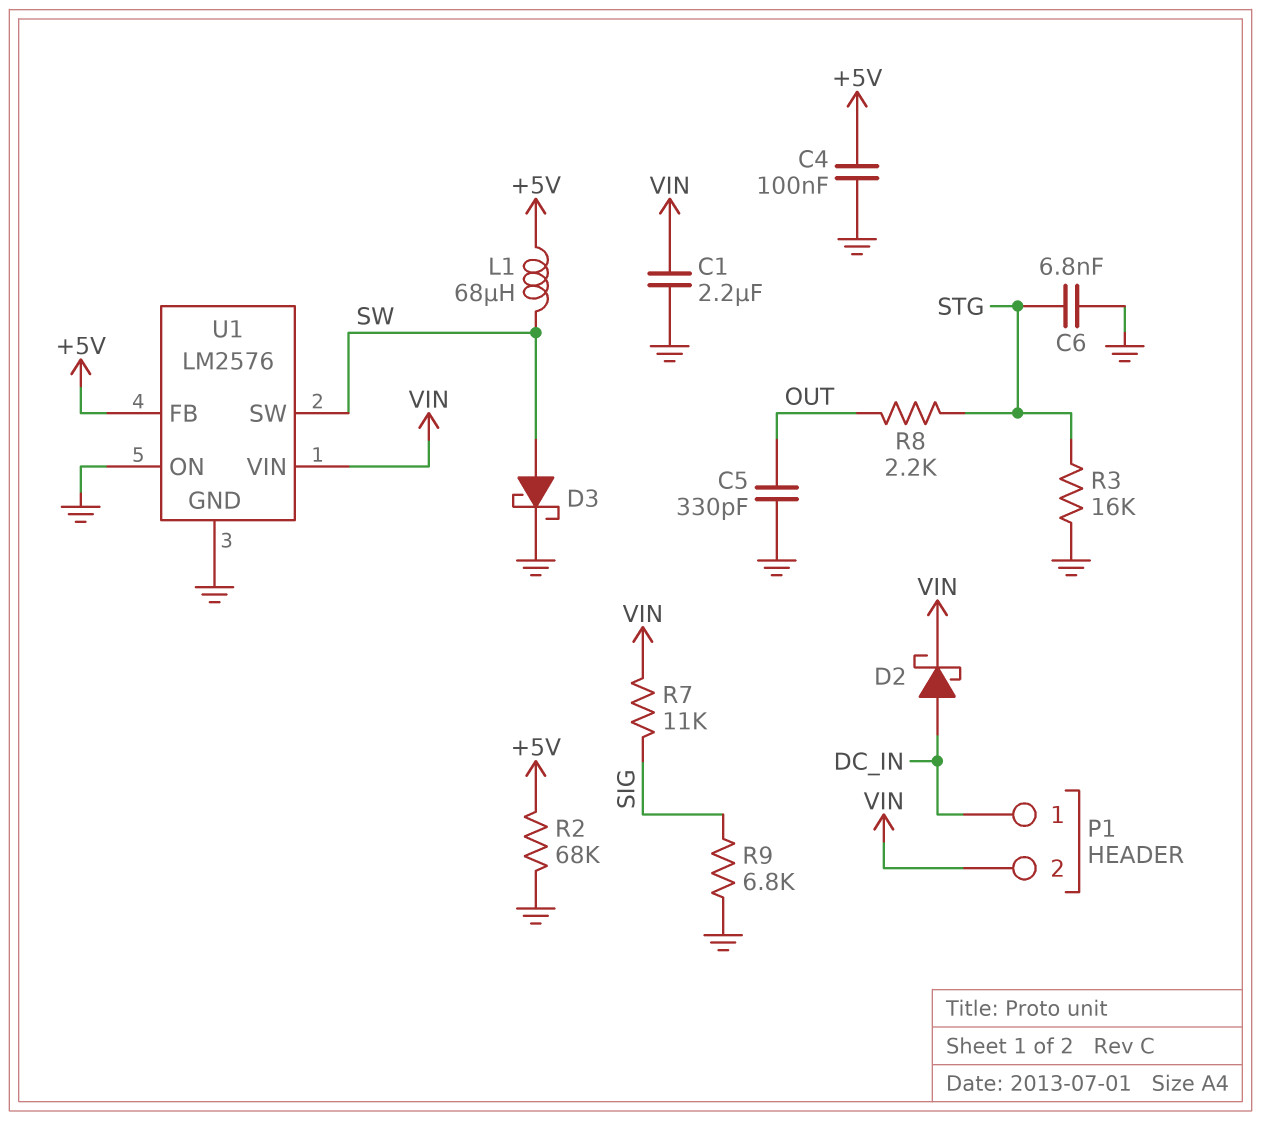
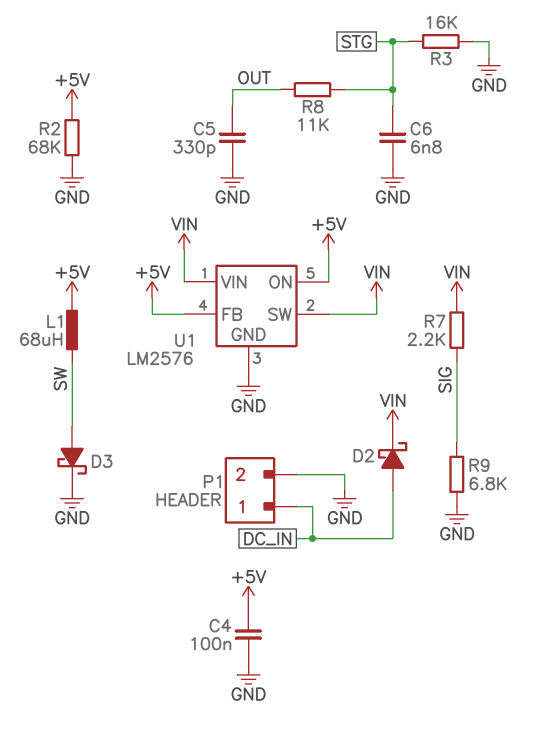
C1: 2.2uF (GND, VIN) -> none
P1 pin 2: VIN -> GND
R7: 11k (SIG, VIN) -> 2.2k (SIG, VIN)
R8: 2.2k (OUT, STG) -> 11k (OUT, STG)
U1 pin ON: GND -> +5V
U1 pin SW: SW -> VIN

